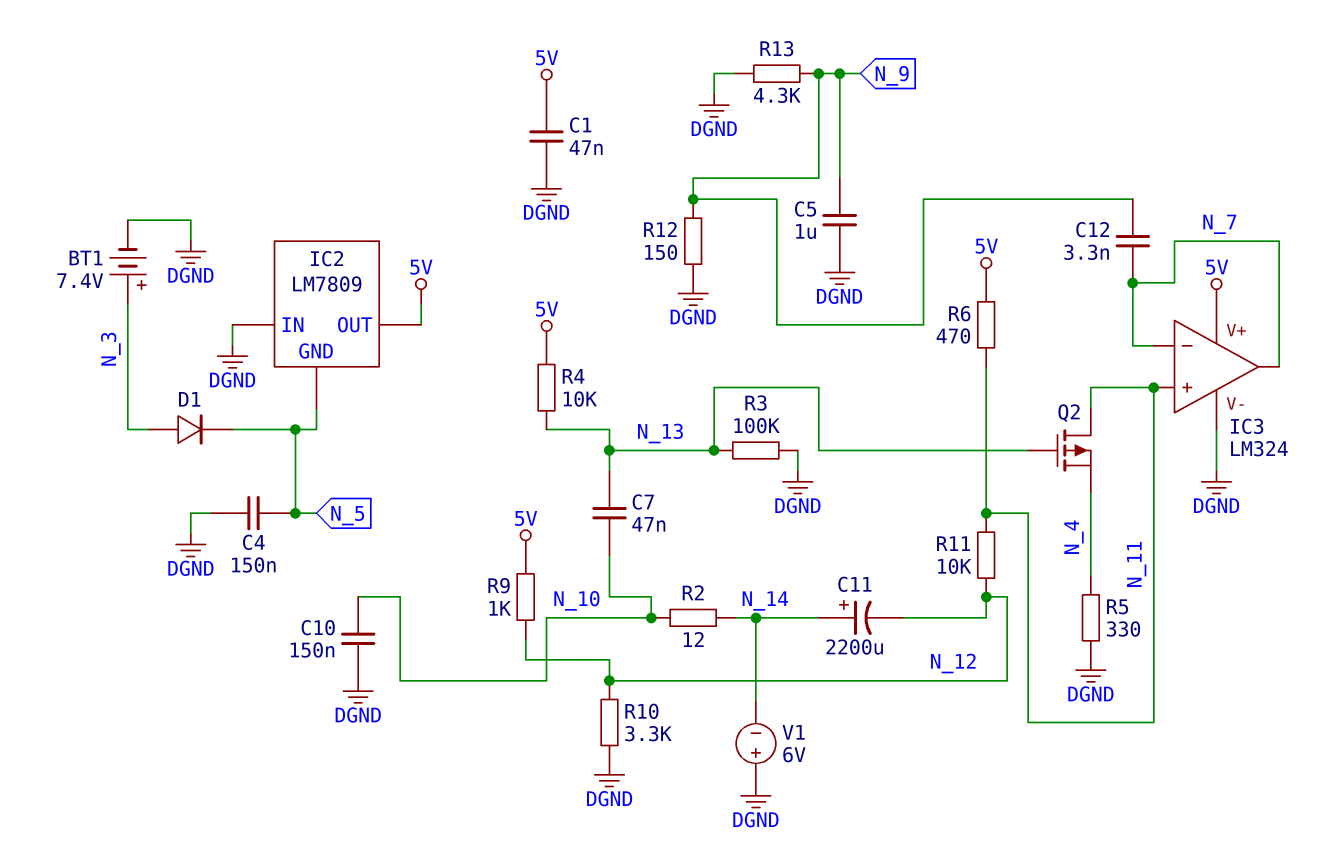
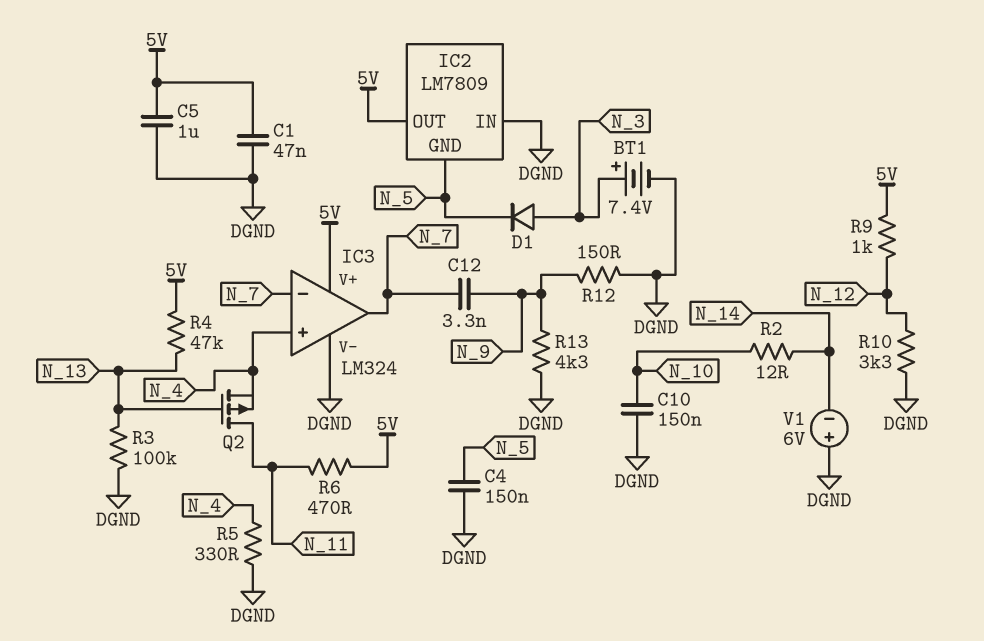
C5: 1uF (DGND, N_9) -> 1uF (5V, DGND)
C7: 47nF (N_10, N_13) -> none
C11: 2200uF (plus N_14, minus N_12) -> none
IC3 pin in+: N_11 -> N_4
R4: 10k (5V, N_13) -> 47k (5V, N_13)
R11: 10k (N_11, N_12) -> none

